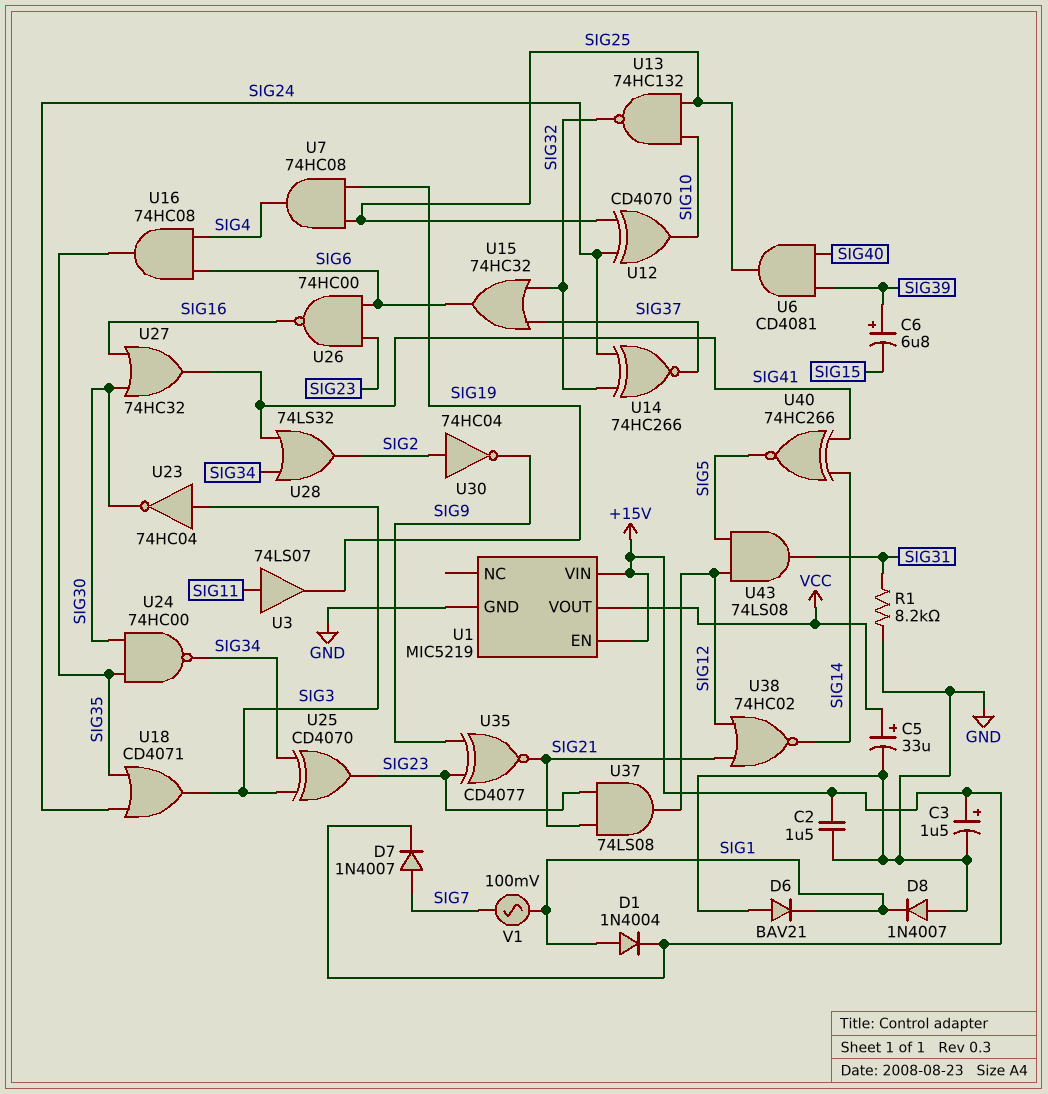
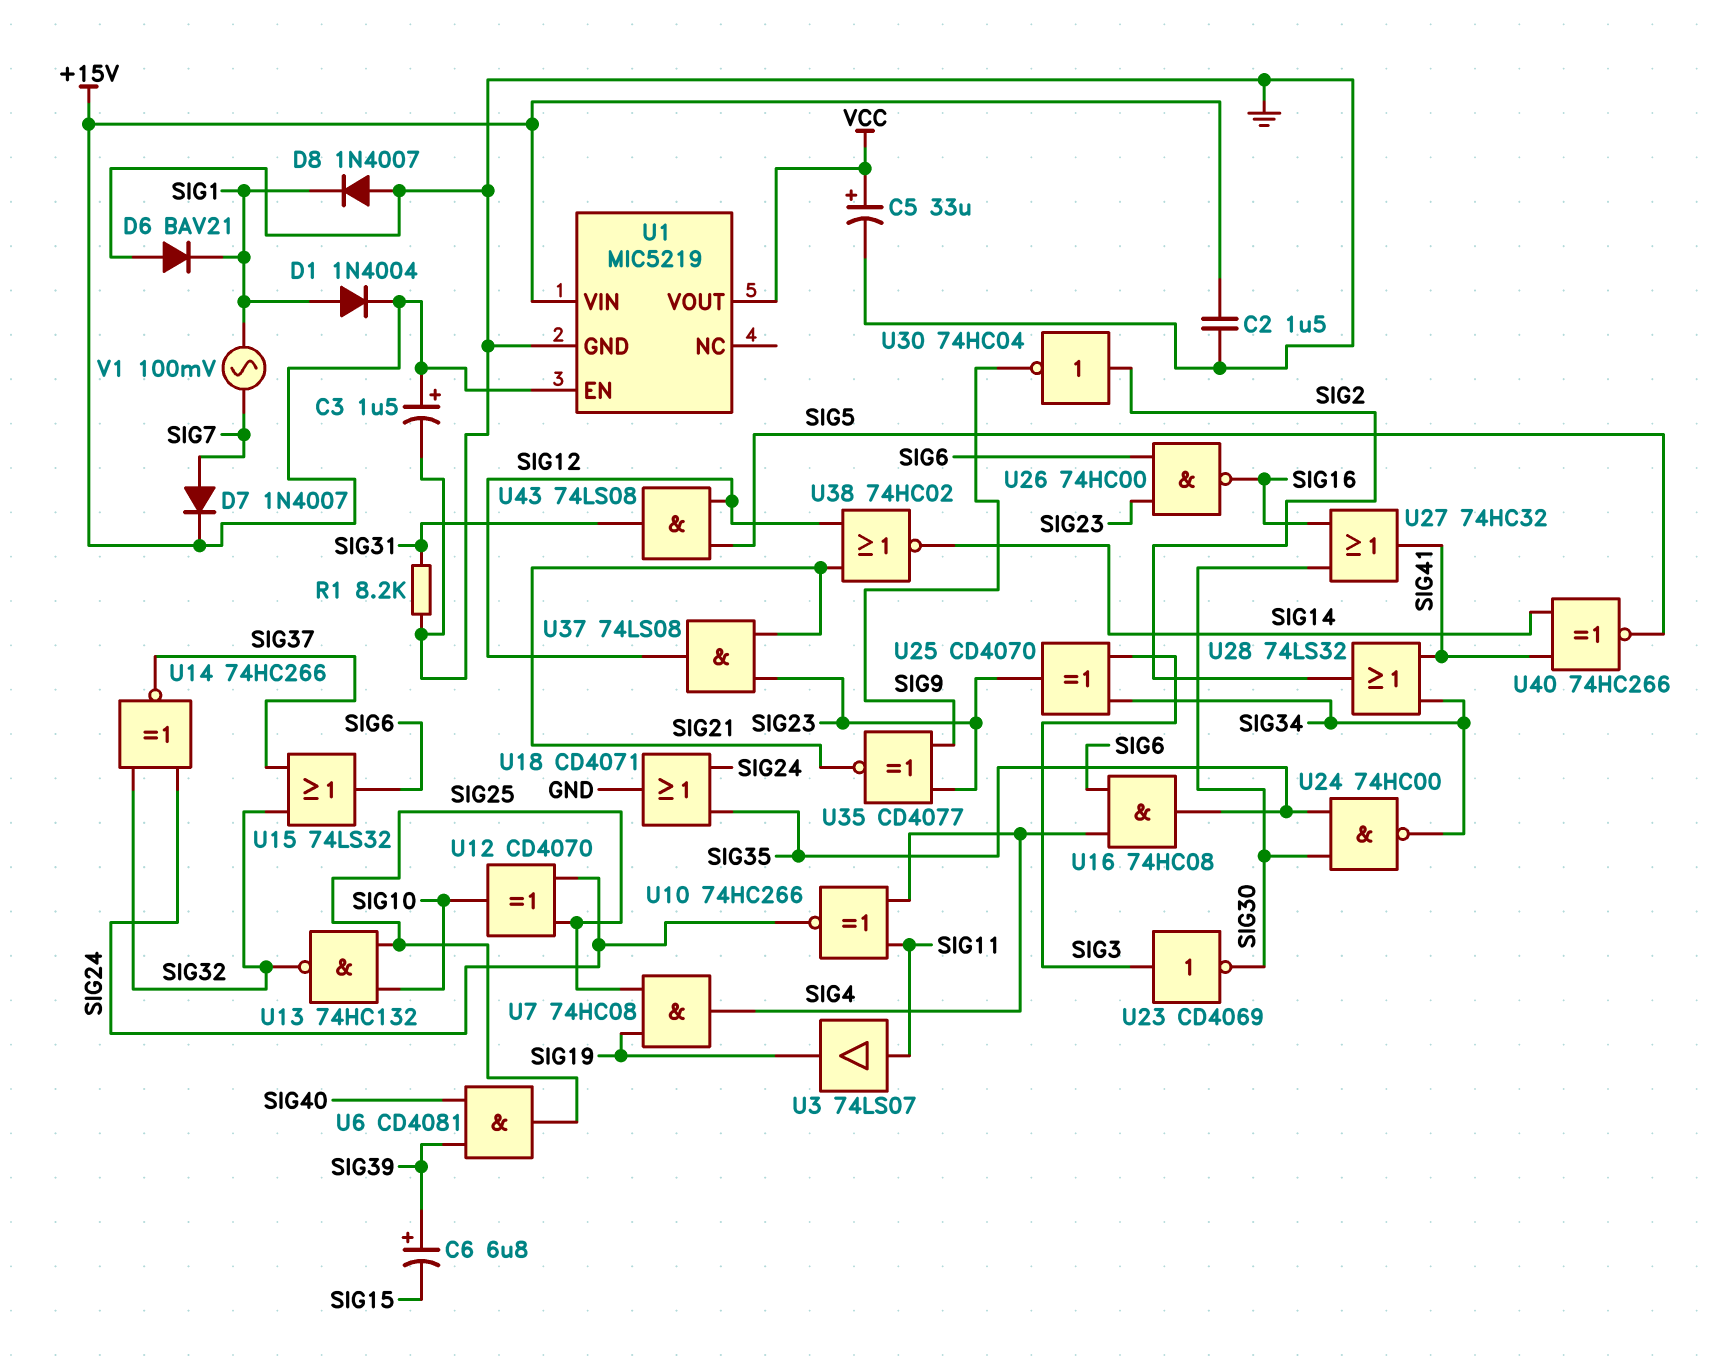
U10: none -> XNOR 74HC266 (in SIG4, in SIG11, out SIG24)
U15: OR 74HC32 (in SIG32, in SIG37, out SIG6) -> OR 74LS32 (in SIG32, in SIG37, out SIG6)
U18: OR CD4071 (in SIG24, in SIG35, out SIG3) -> OR CD4071 (in SIG24, in SIG35, out GND)
U23: NOT 74HC04 (in SIG3, out SIG30) -> NOT CD4069 (in SIG3, out SIG30)

